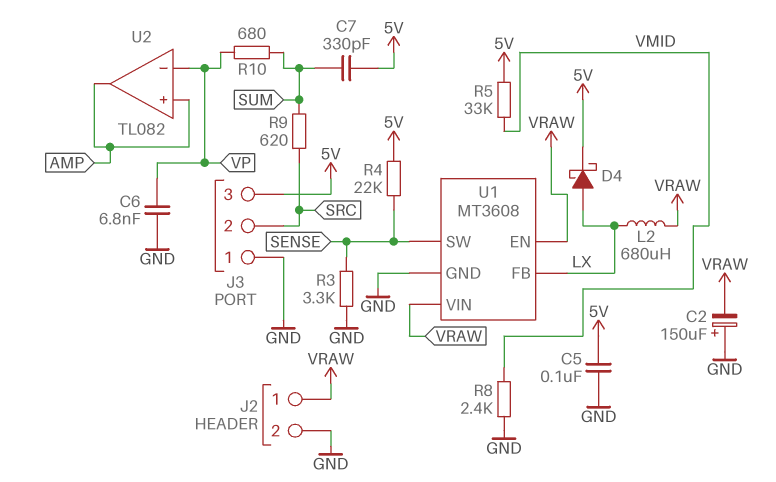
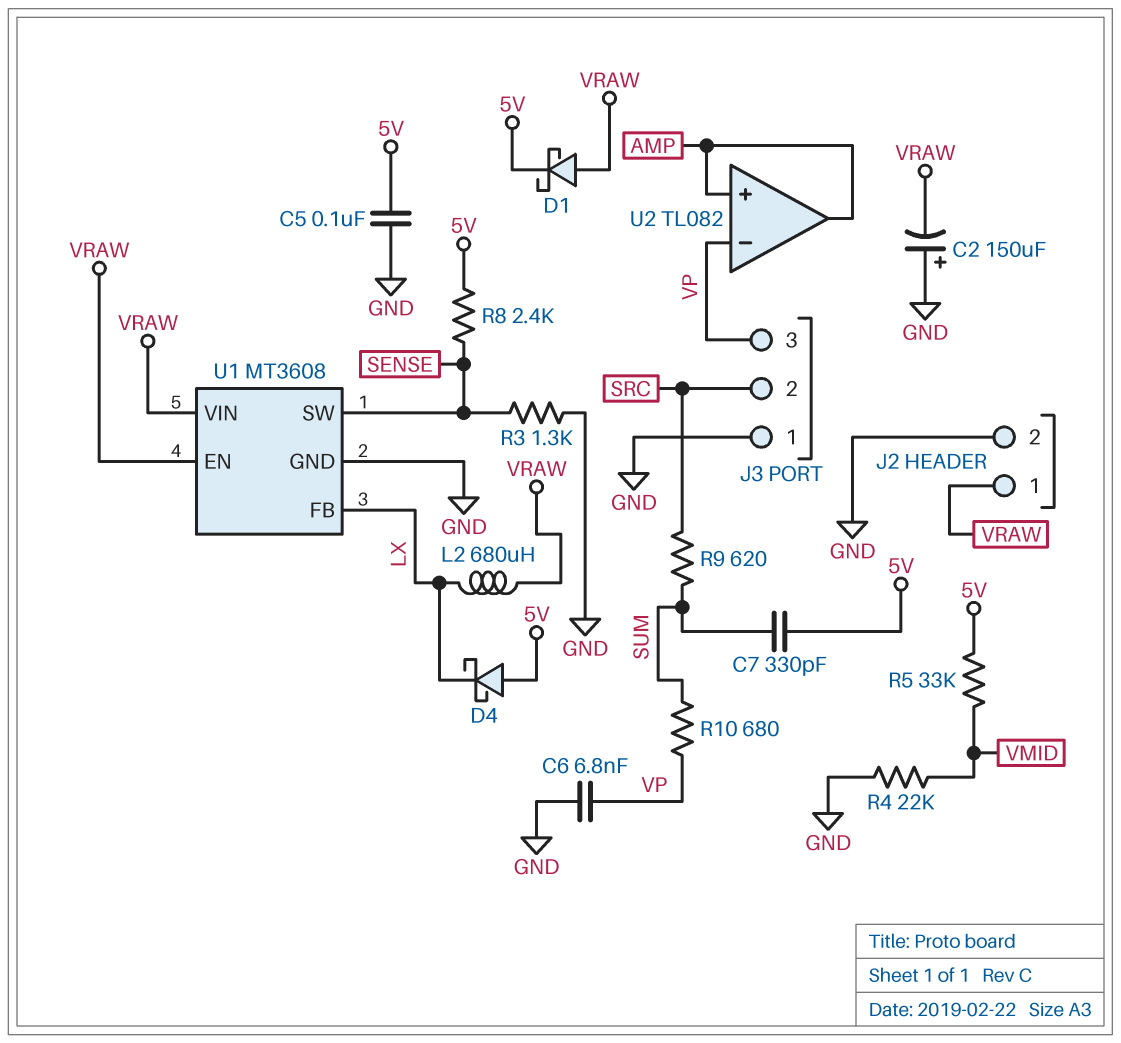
D1: none -> schottky (A VRAW, K 5V)
D4: schottky (A LX, K 5V) -> schottky (A 5V, K LX)
J3 pin 3: 5V -> VP
R3: 3.3k (GND, SENSE) -> 1.3k (GND, SENSE)
R4: 22k (5V, SENSE) -> 22k (GND, VMID)
R8: 2.4k (GND, VMID) -> 2.4k (5V, SENSE)

